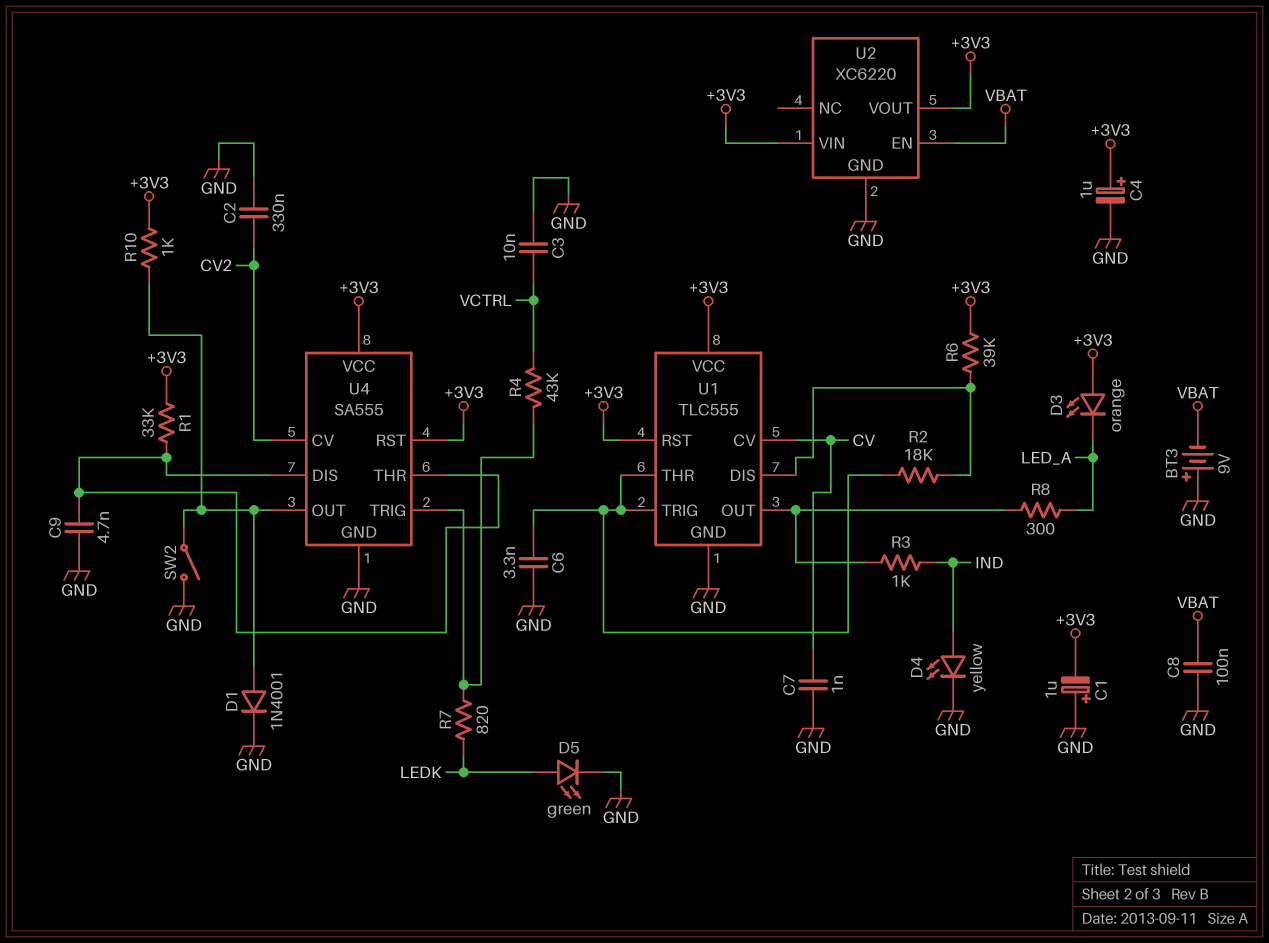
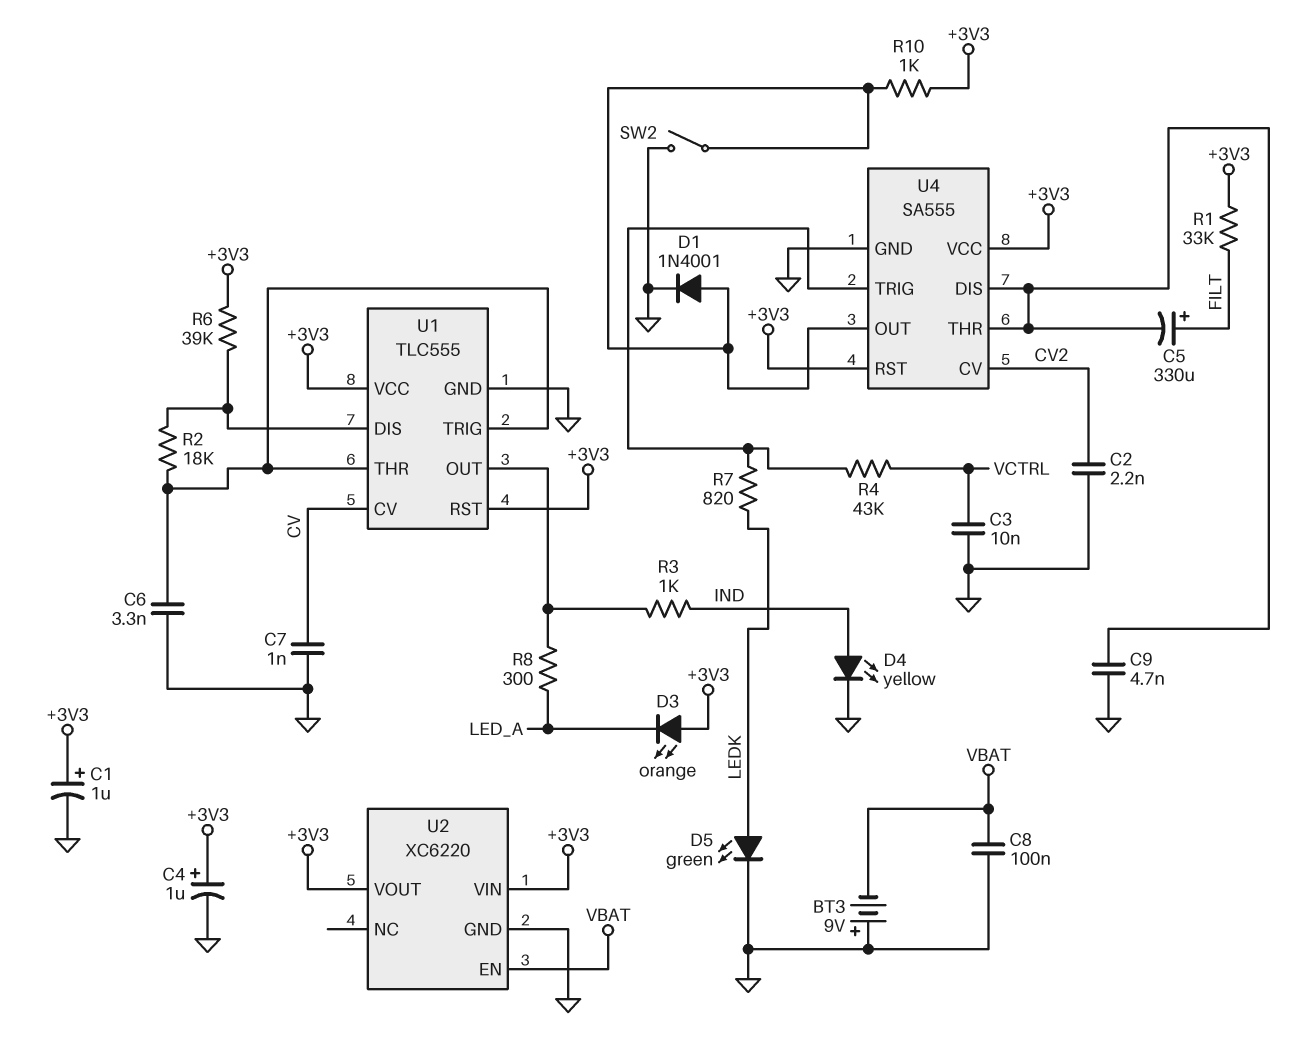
C1: 1uF (plus GND, minus +3V3) -> 1uF (plus +3V3, minus GND)
C2: 330nF (CV2, GND) -> 2.2nF (CV2, GND)
C5: none -> 330uF (plus FILT, minus U4/DIS)
R1: 33k (+3V3, U4/DIS) -> 33k (+3V3, FILT)

